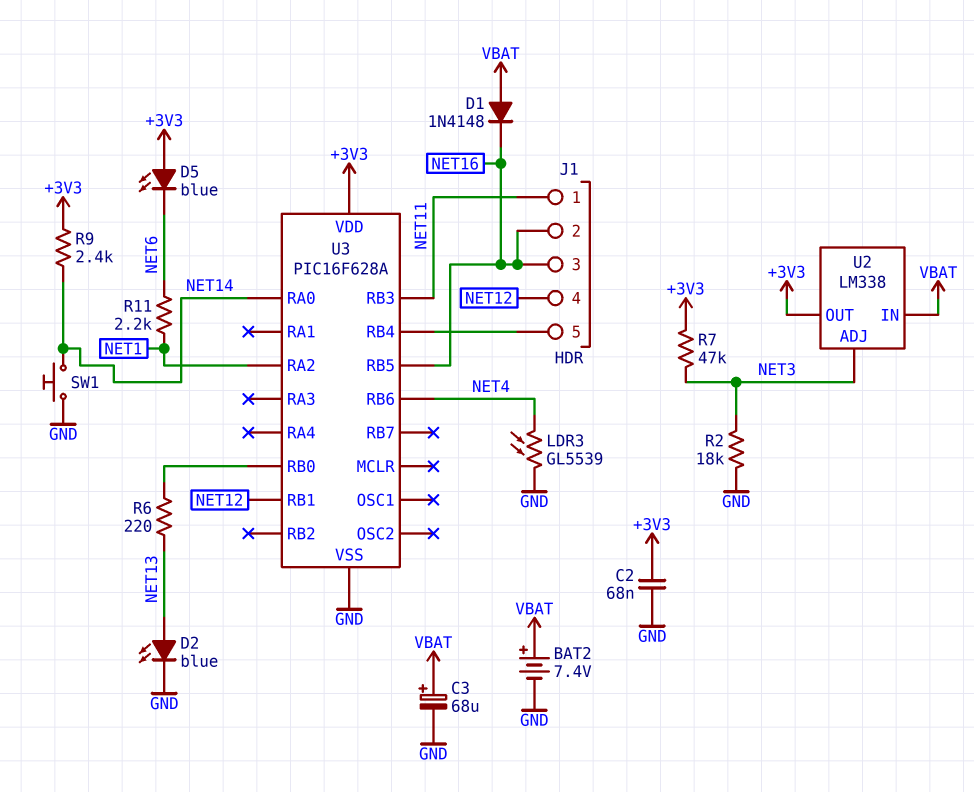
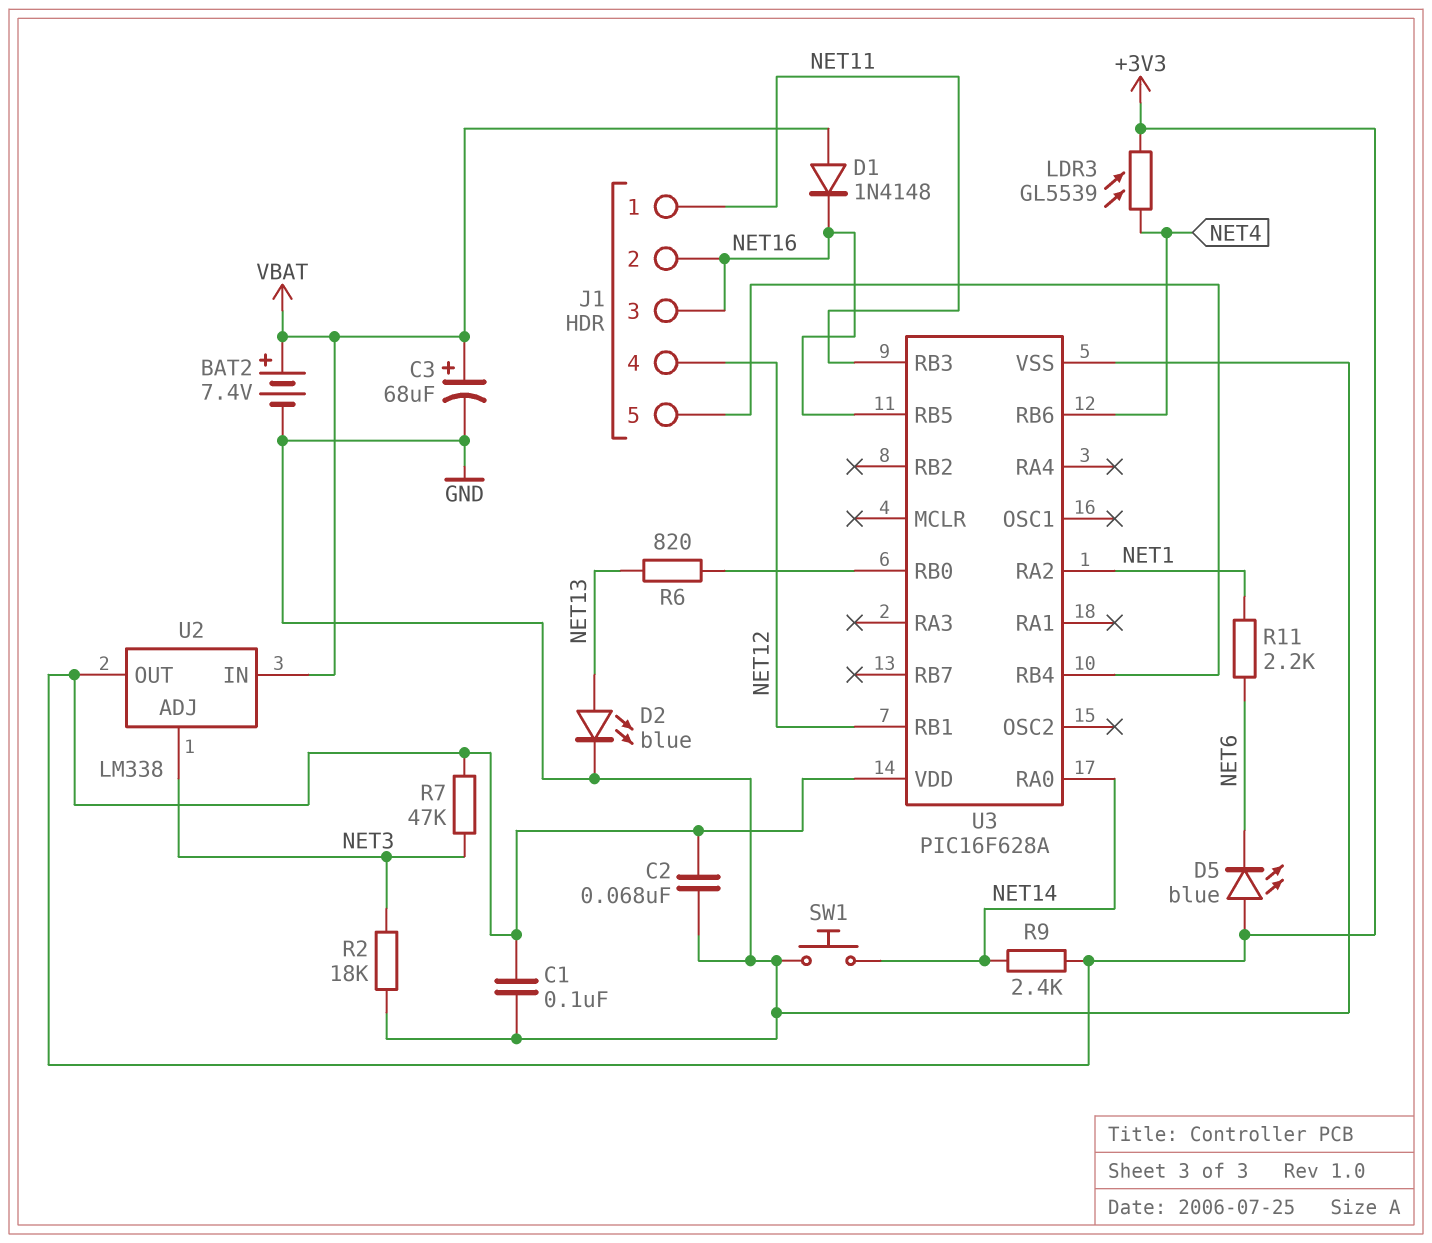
C1: none -> 100nF (+3V3, GND)
LDR3: GL5539 (GND, NET4) -> GL5539 (+3V3, NET4)
R6: 220 (NET13, U3/RB0) -> 820 (NET13, U3/RB0)

